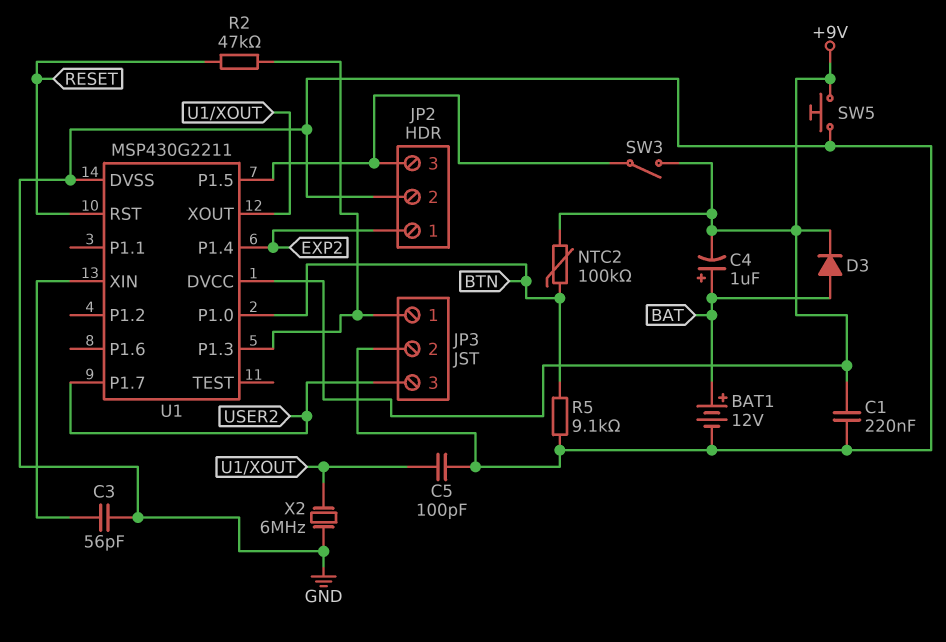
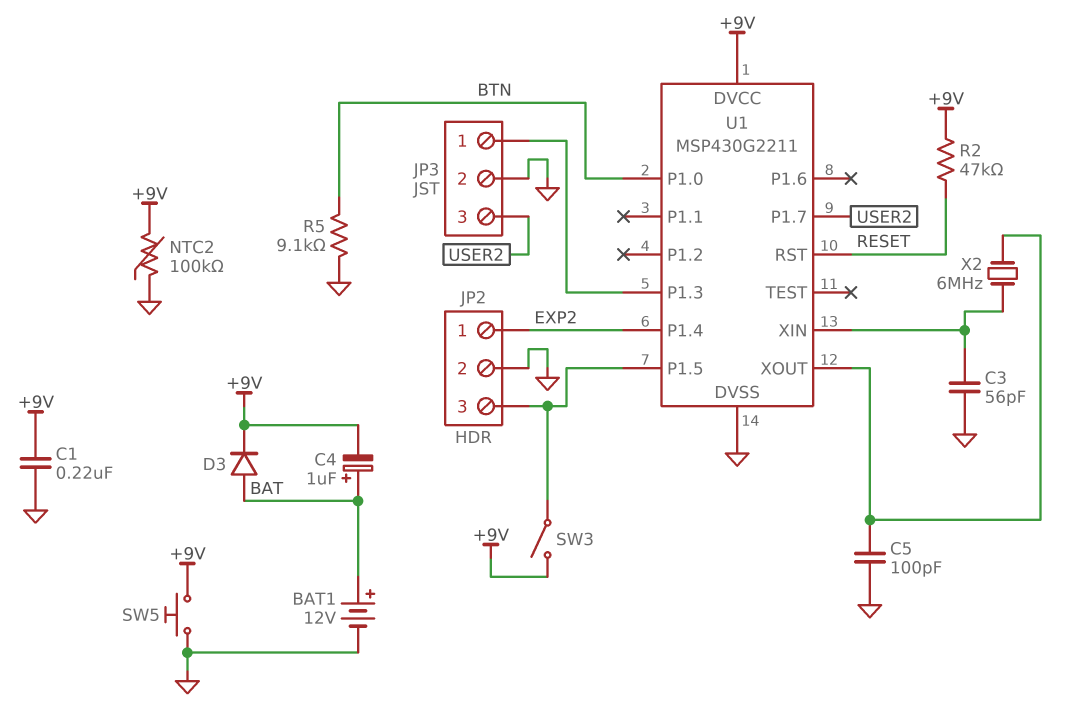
NTC2: 100k (+9V, BTN) -> 100k (+9V, GND)
R2: 47k (JP3/1, RESET) -> 47k (+9V, RESET)
X2: 6MHz (GND, U1/XOUT) -> 6MHz (U1/XIN, U1/XOUT)

